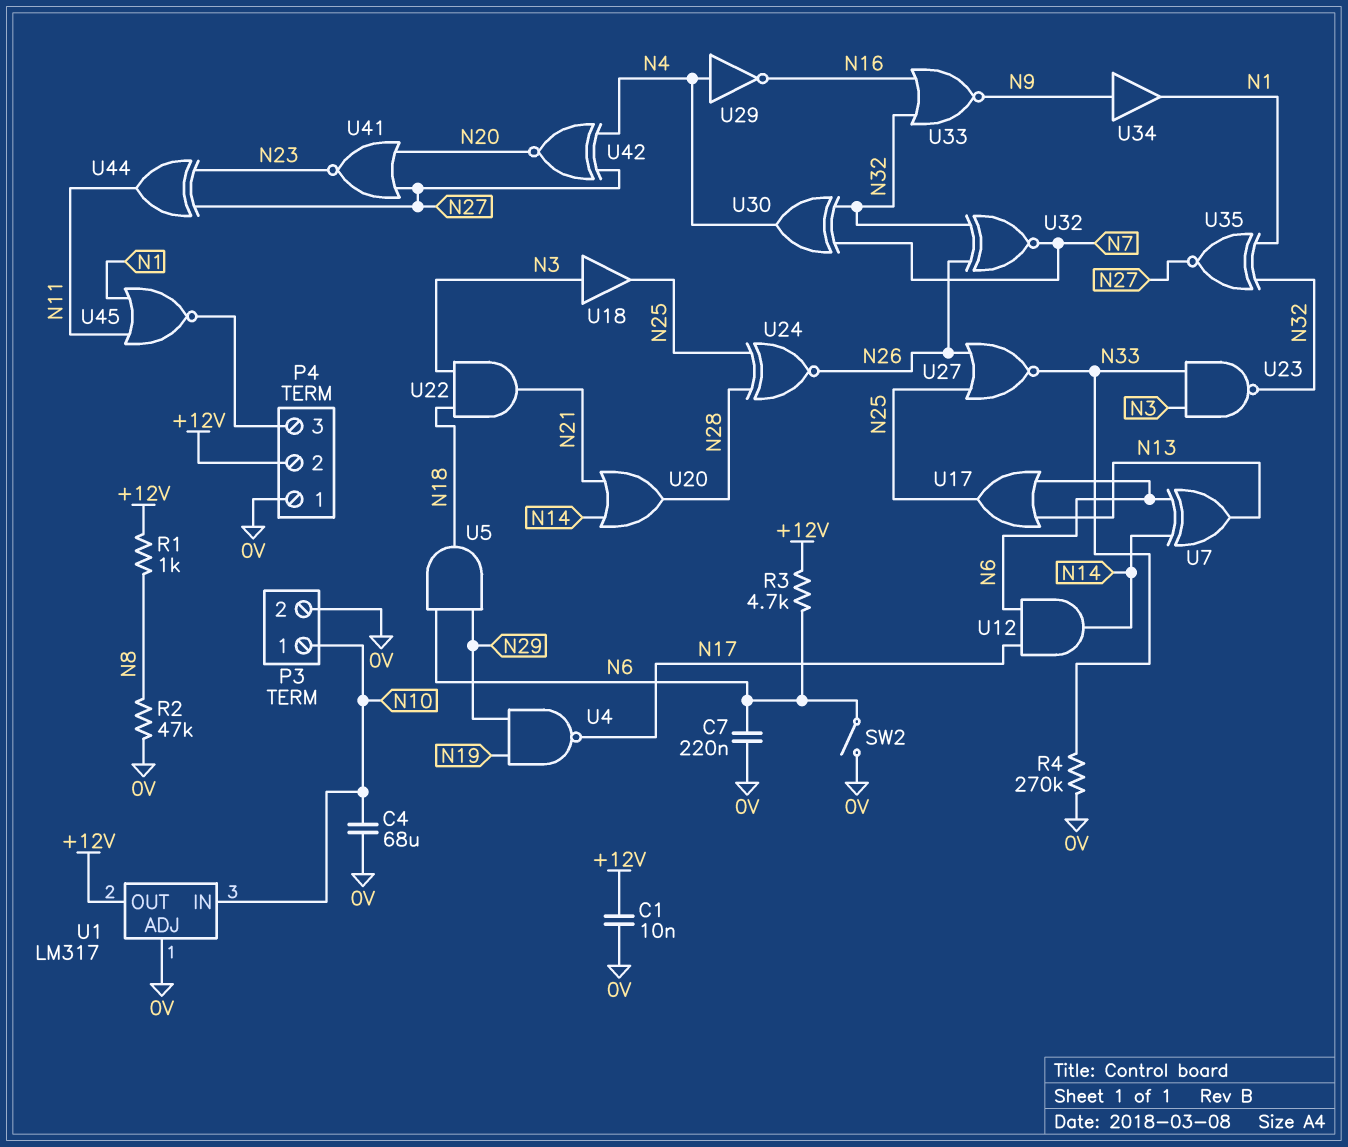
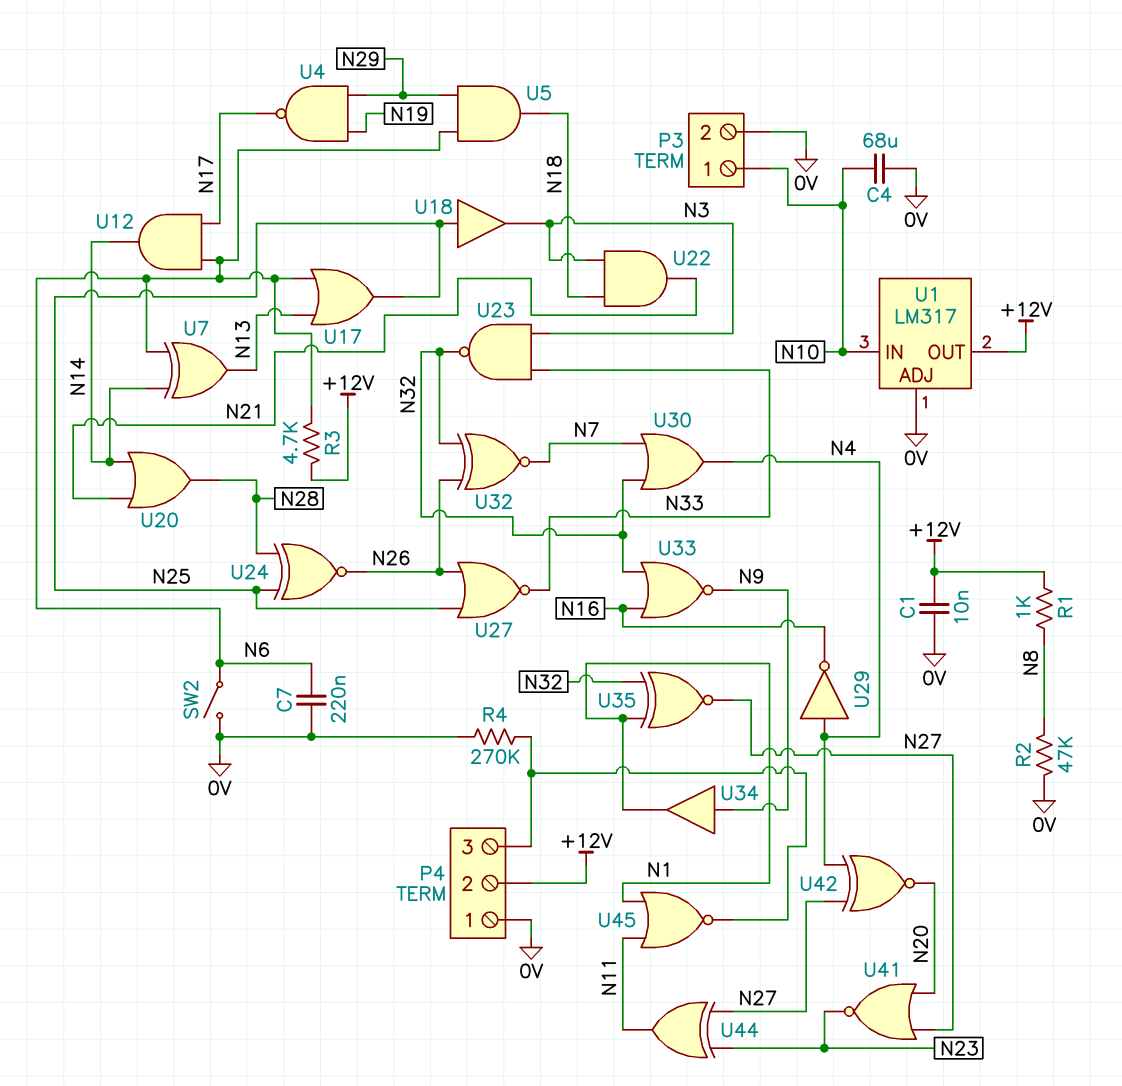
R4: 270k (0V, N33) -> 270k (0V, P4/3)
U18: buffer (in N3, out N25) -> buffer (in N25, out N3)
U30: XOR (in N7, in N32, out N4) -> OR (in N7, in N32, out N4)

